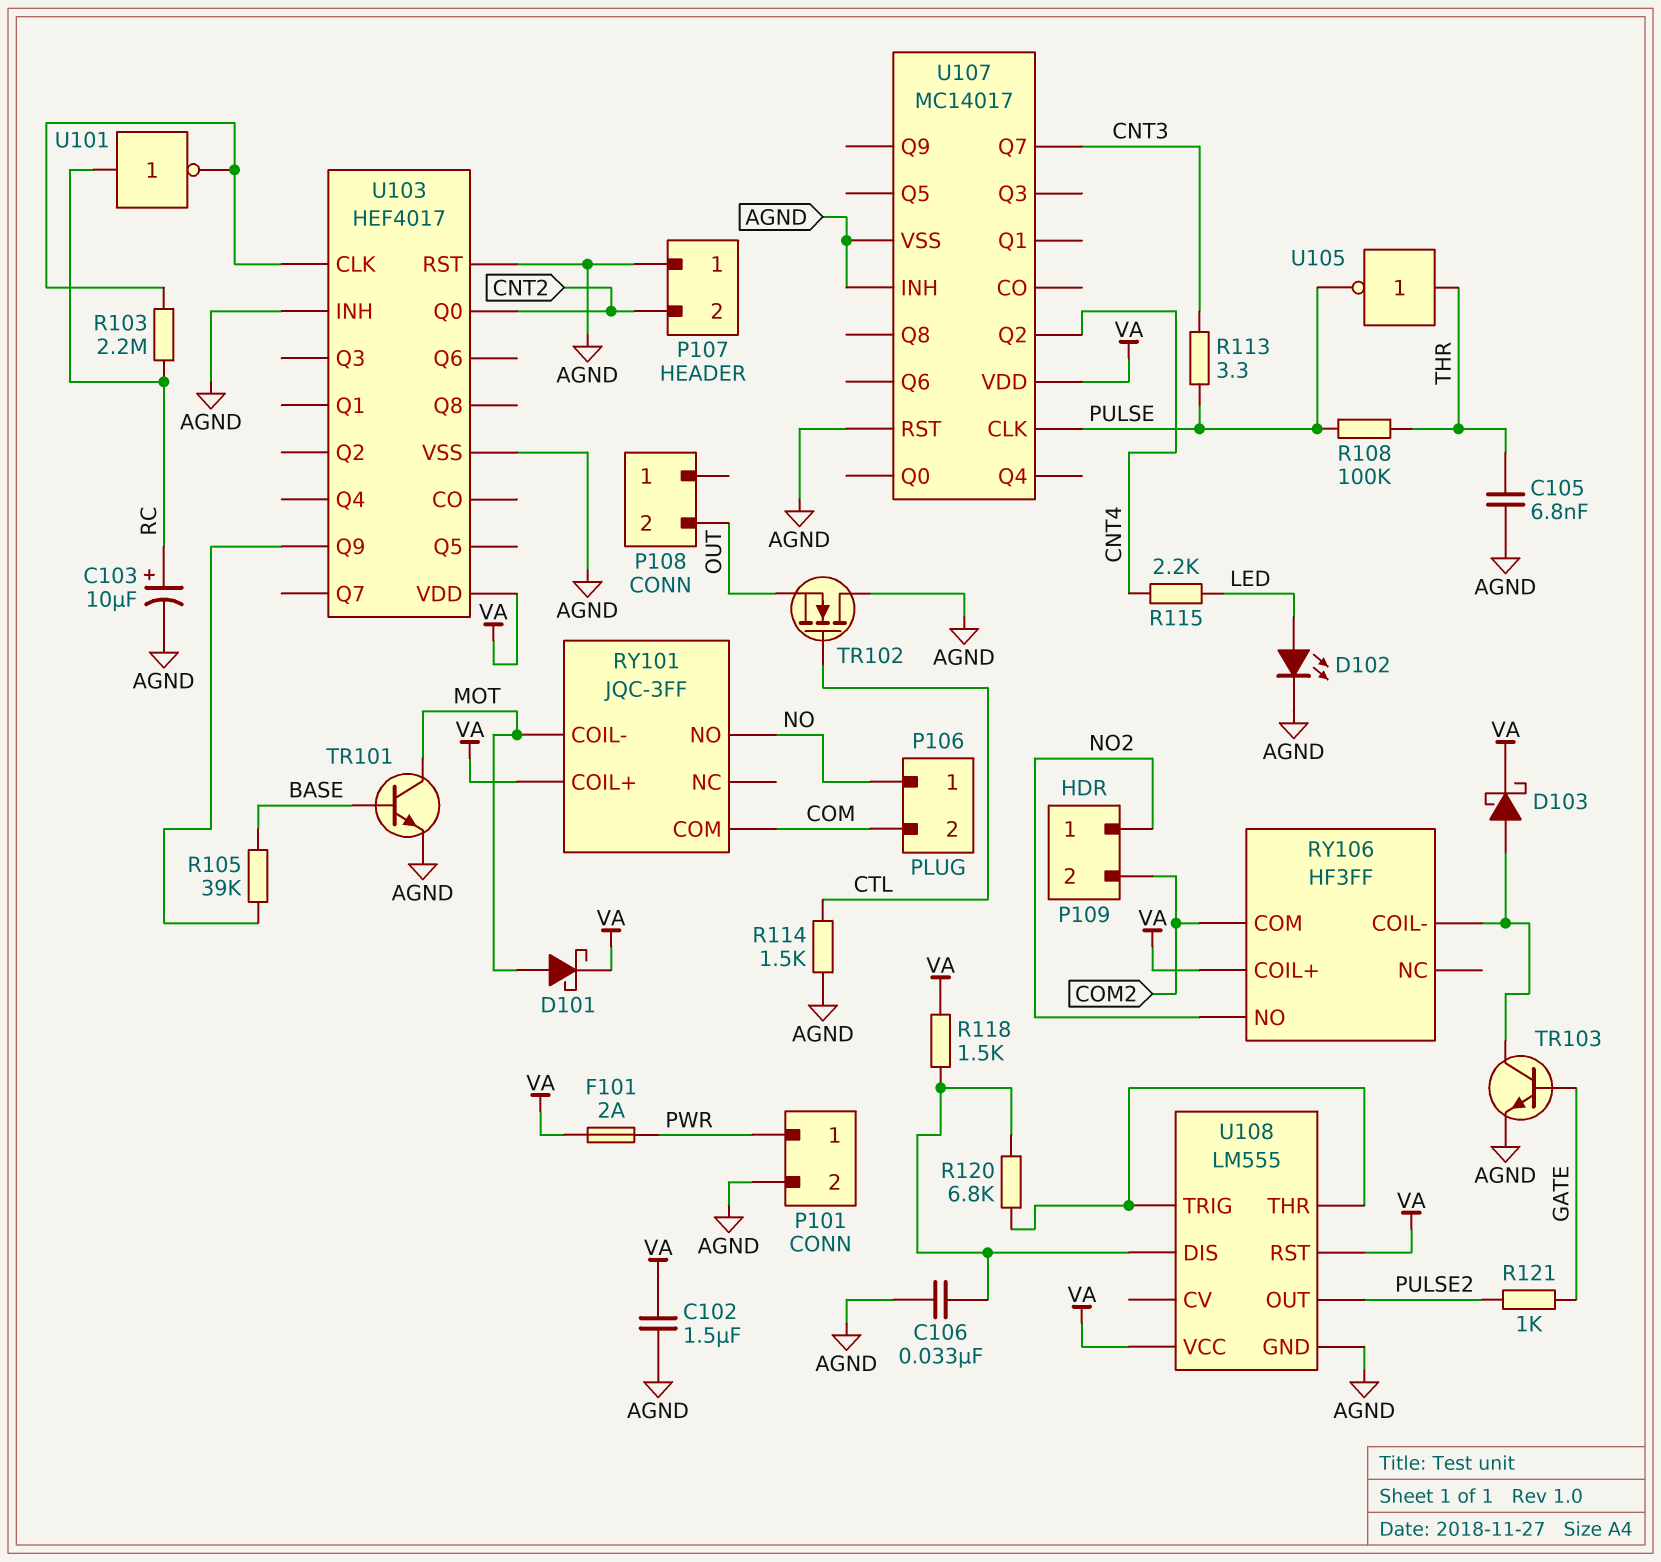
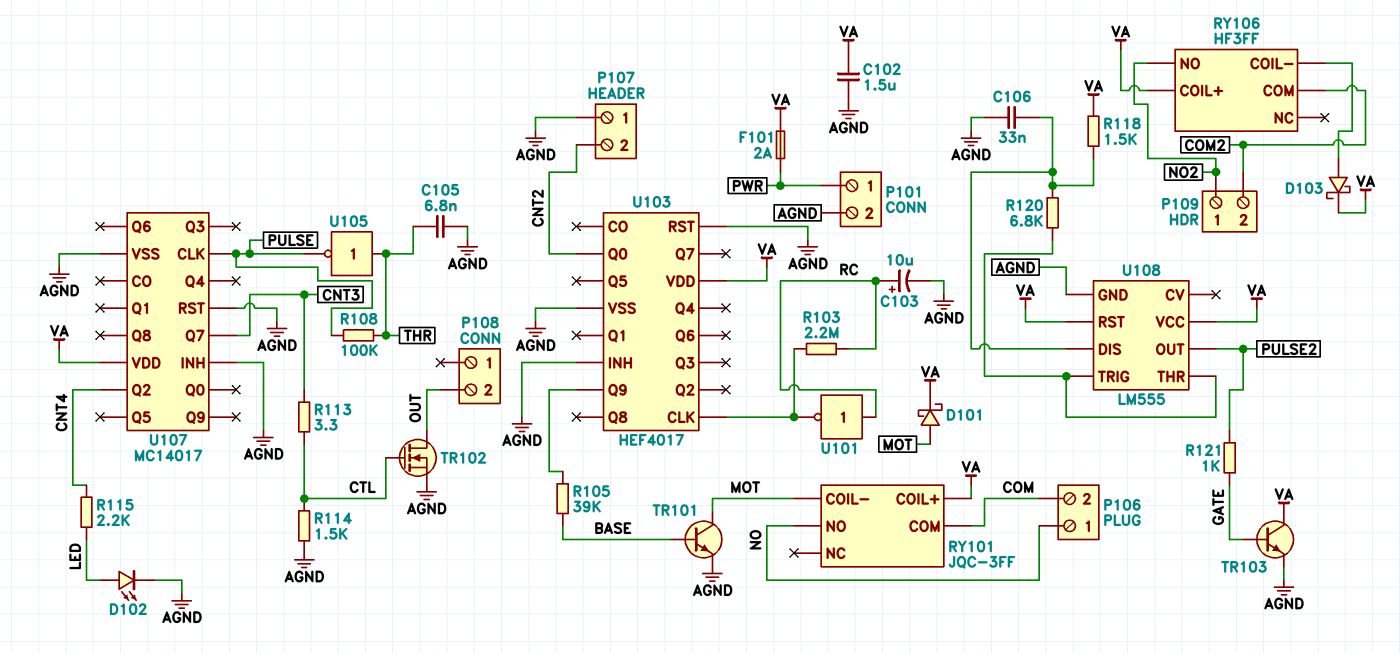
R113: 3.3 (CNT3, PULSE) -> 3.3 (CNT3, CTL)
TR102: NMOS (G CTL, D AGND, S OUT) -> NMOS (G CTL, D OUT, S AGND)
TR103: NPN (B GATE, C RY106/COIL-, E AGND) -> NPN (B GATE, C VA, E AGND)

